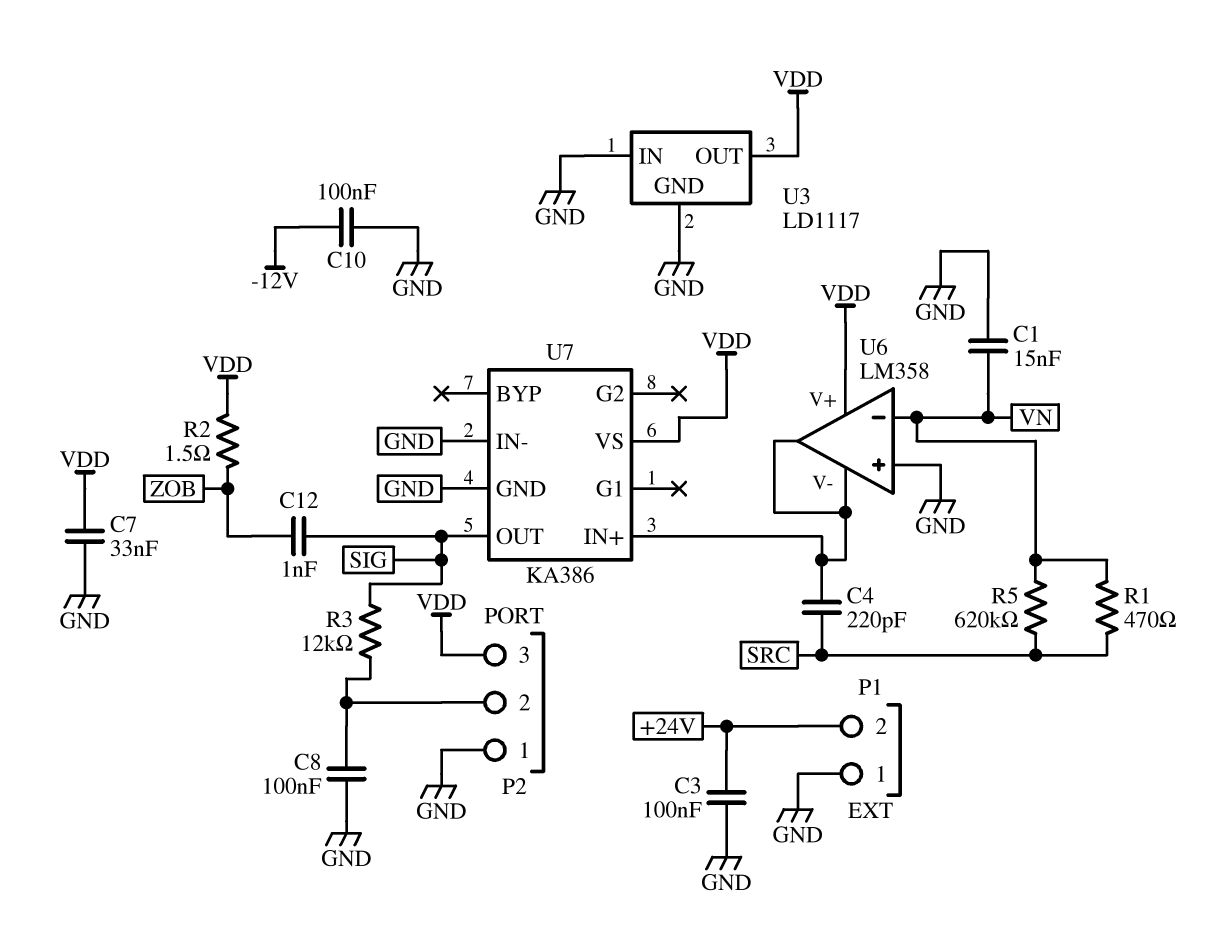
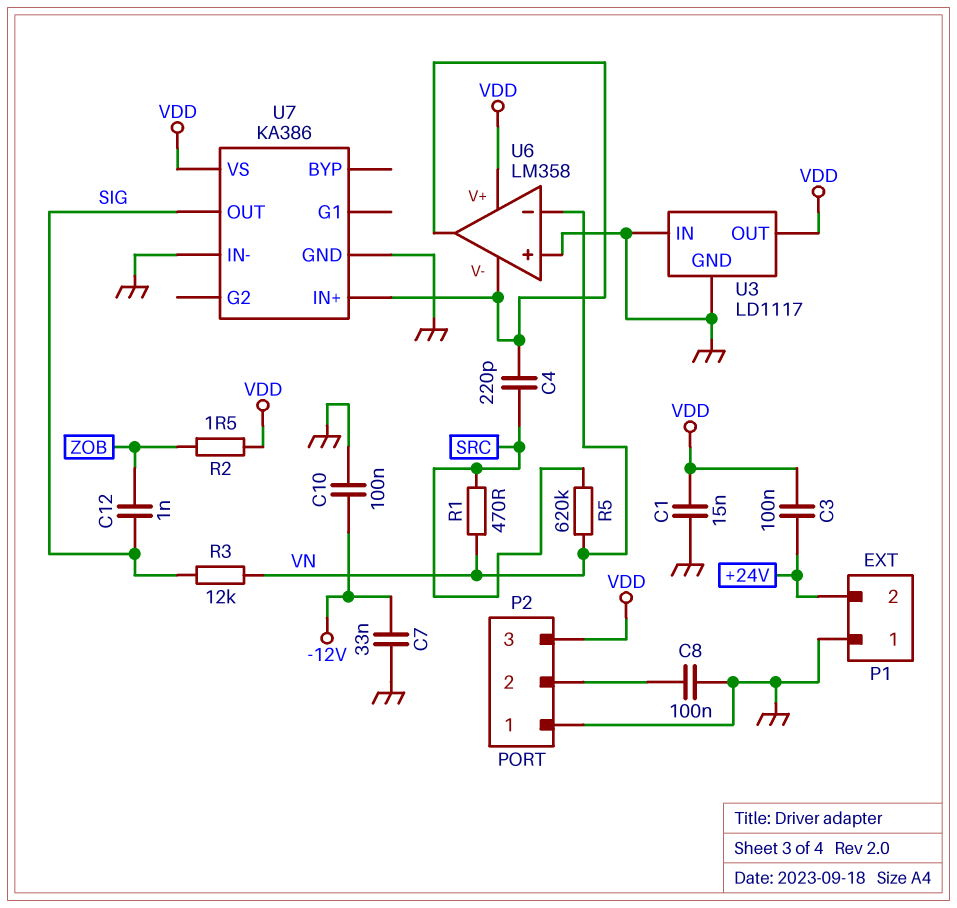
C1: 15nF (GND, VN) -> 15nF (GND, VDD)
C3: 100nF (+24V, GND) -> 100nF (+24V, VDD)
C7: 33nF (GND, VDD) -> 33nF (-12V, GND)
R3: 12k (P2/2, SIG) -> 12k (SIG, VN)

